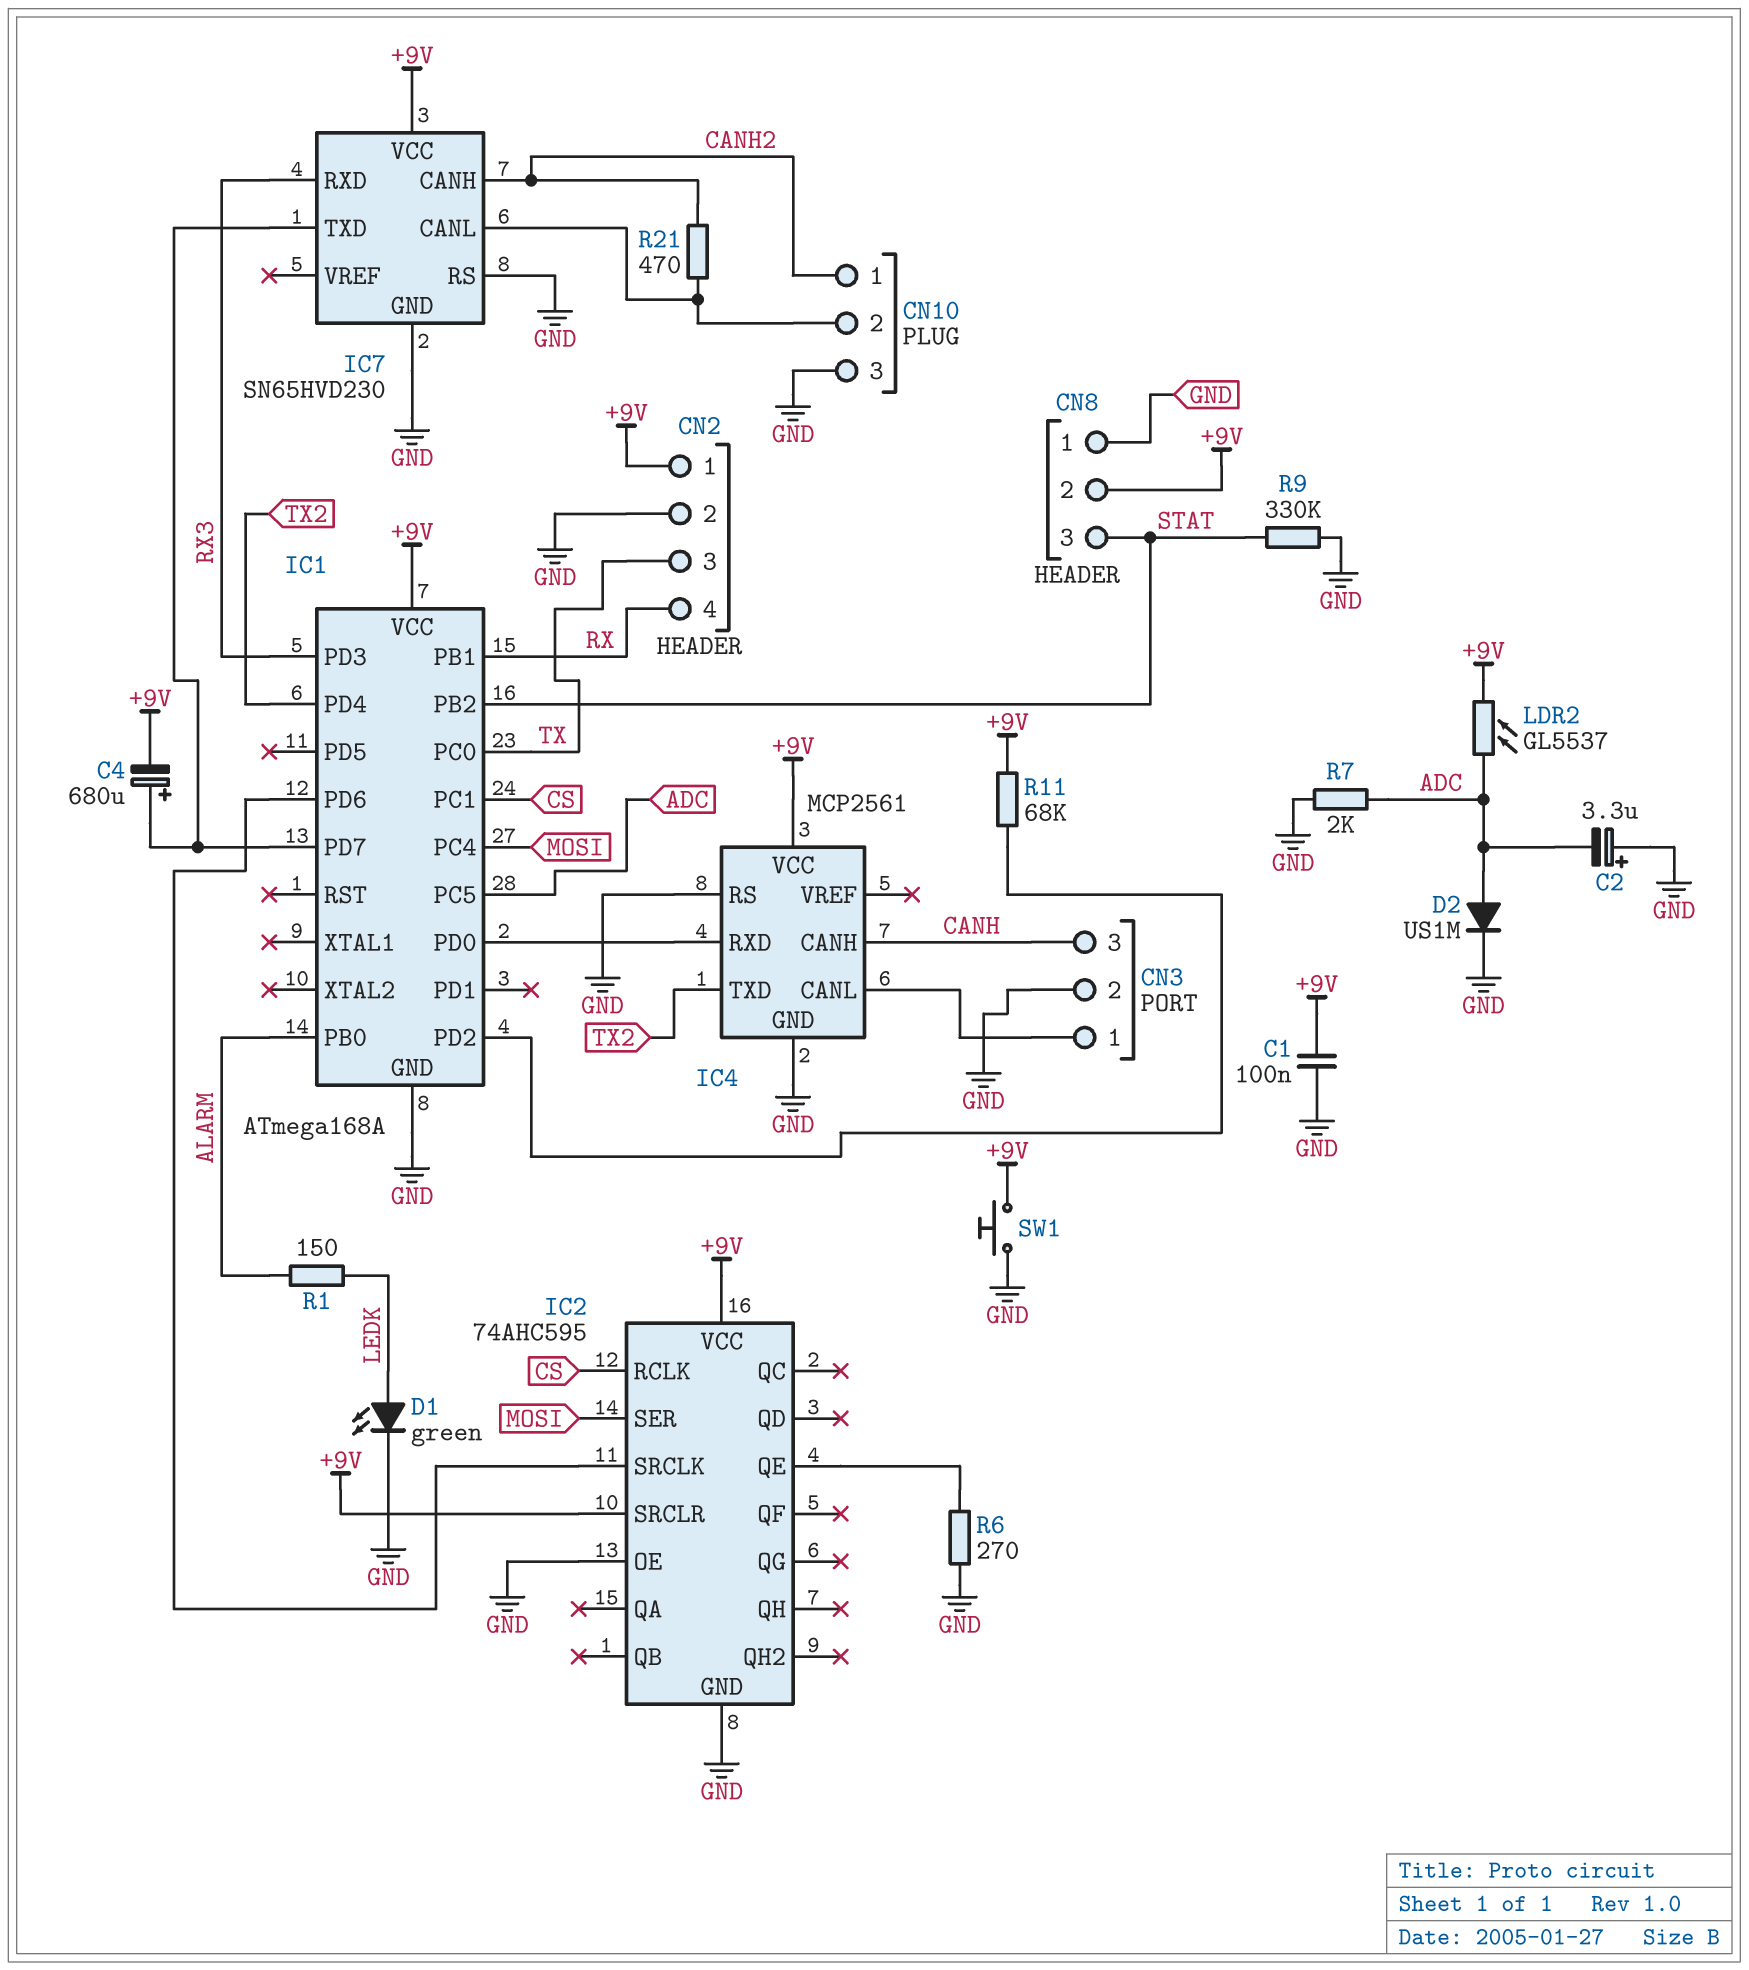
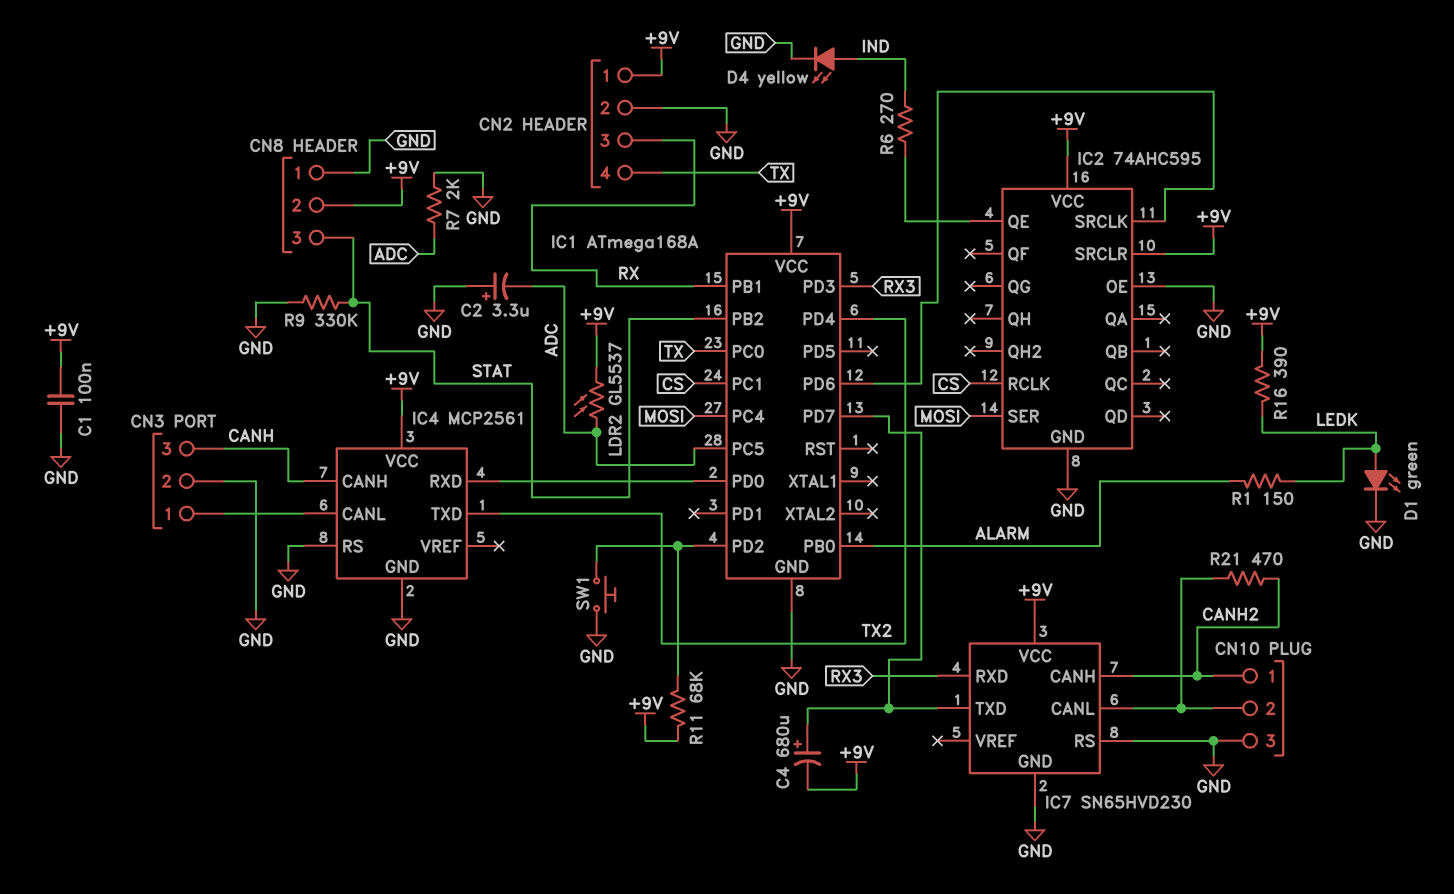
CN2 pin 3: TX -> RX
CN2 pin 4: RX -> TX
D2: diode US1M (A ADC, K GND) -> none
D4: none -> LED yellow (A IND, K GND)
R6: 270 (GND, IC2/QE) -> 270 (IC2/QE, IND)
R16: none -> 390 (+9V, LEDK)
SW1: button (+9V, GND) -> button (GND, IC1/PD2)

